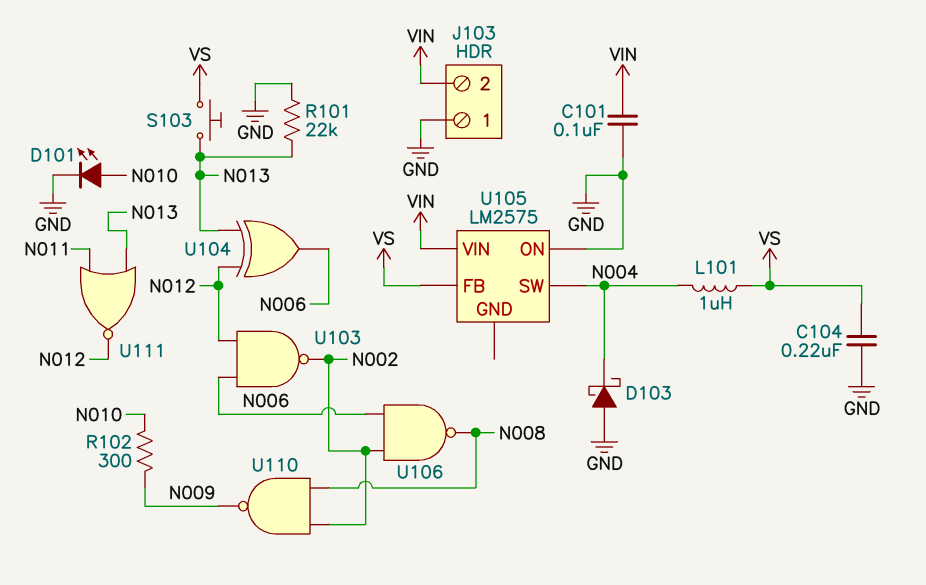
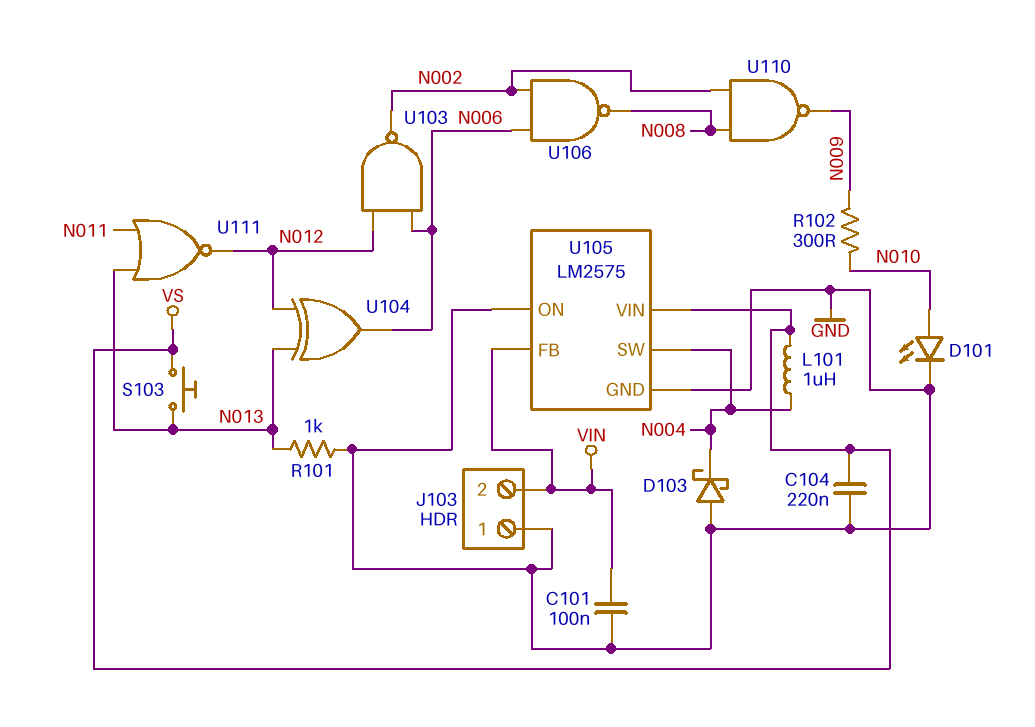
R101: 22k (GND, N013) -> 1k (GND, N013)
U105 pin FB: VS -> VIN
U105 pin GND: none -> GND
U105 pin VIN: VIN -> VS

